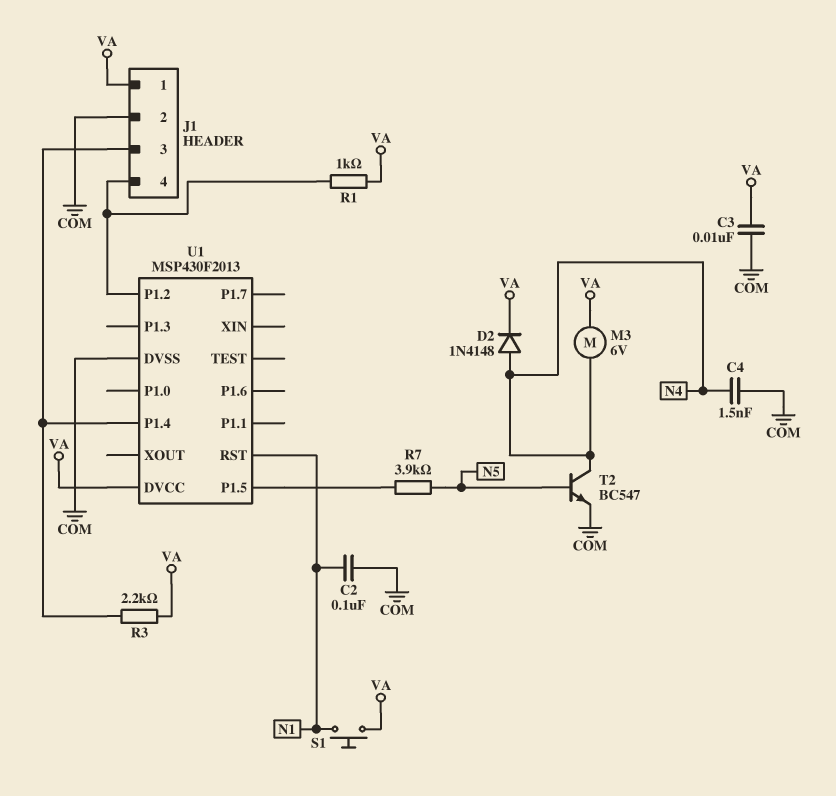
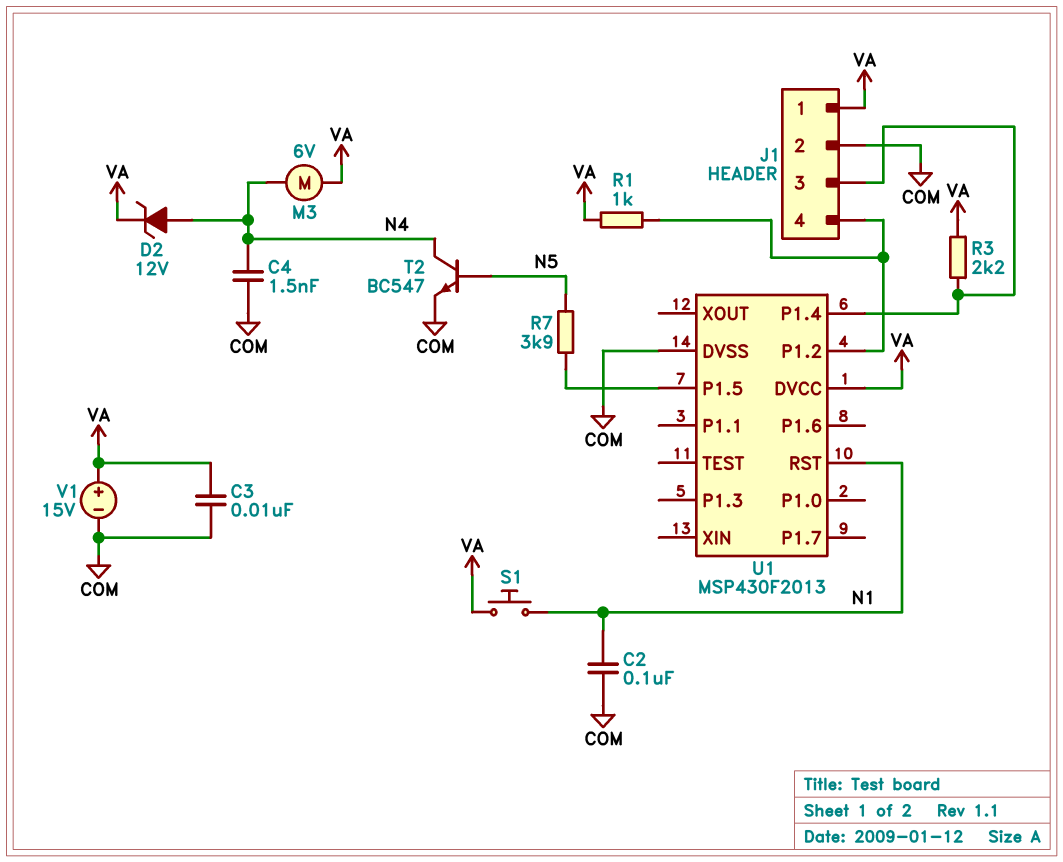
D2: diode 1N4148 (A N4, K VA) -> zener 12V (A N4, K VA)
V1: none -> 15V (plus VA, minus COM)

